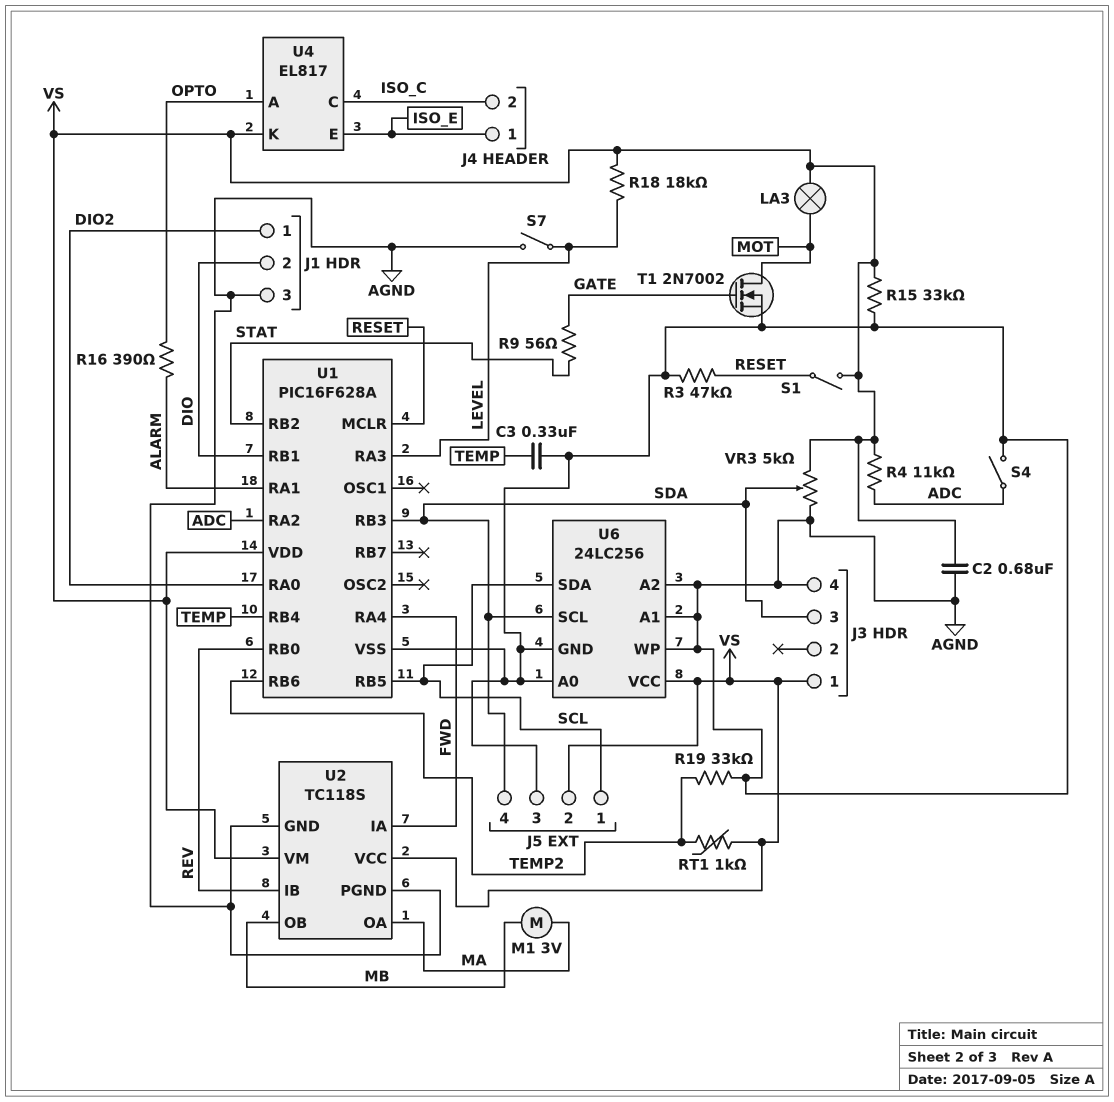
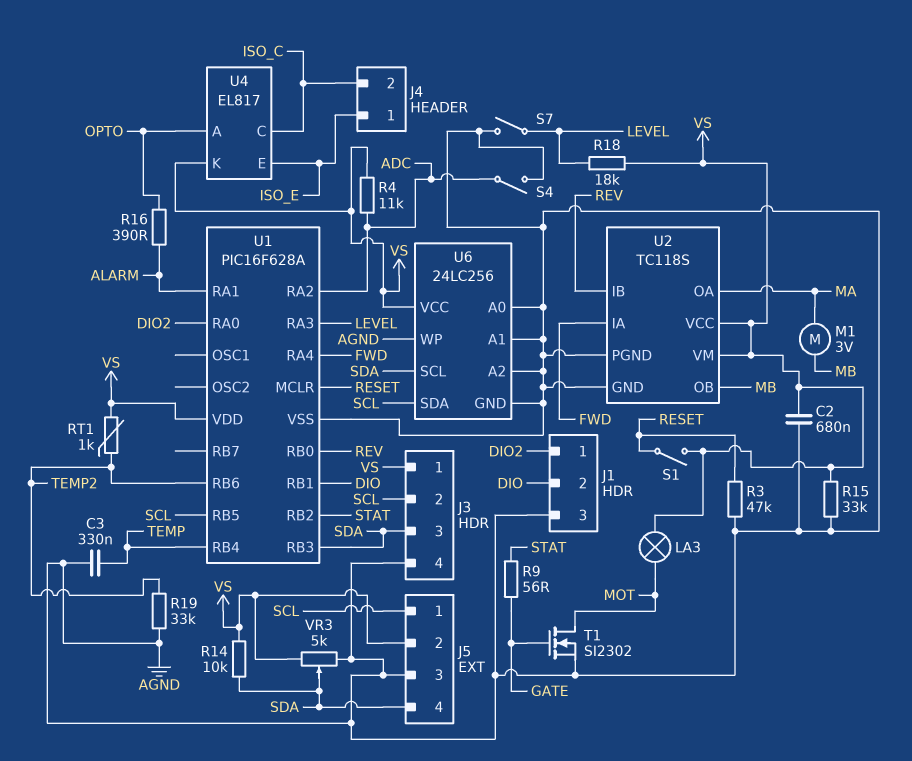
J3 pin 2: none -> SCL
R14: none -> 10k (SDA, VS)
T1: NMOS 2N7002 (G GATE, D MOT, S AGND) -> NMOS SI2302 (G GATE, D MOT, S AGND)

